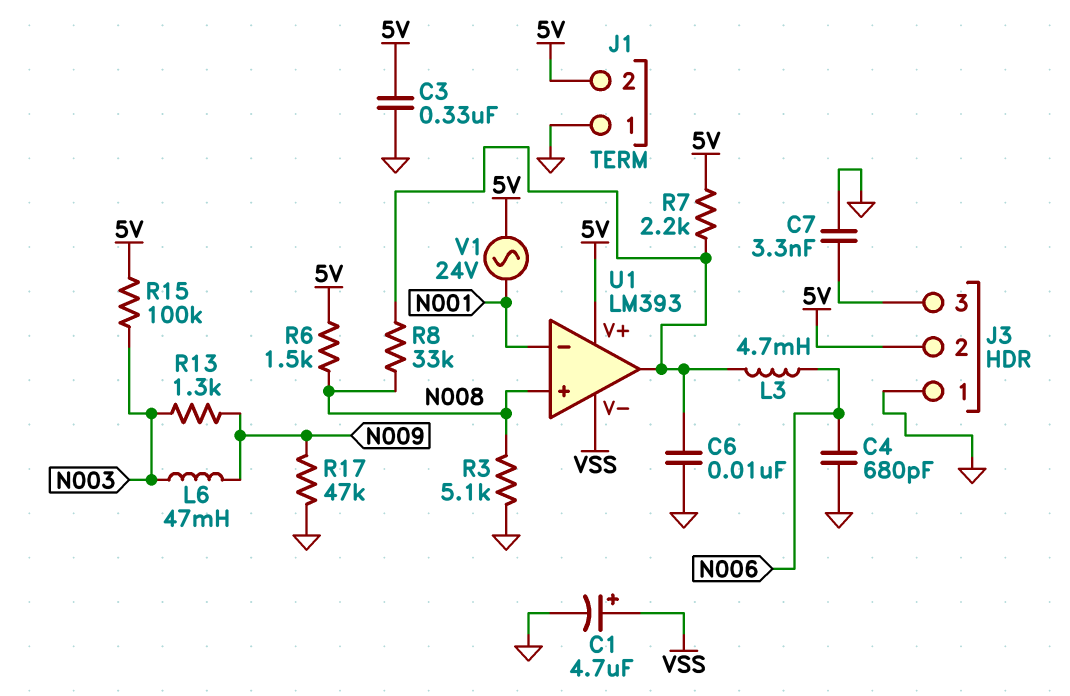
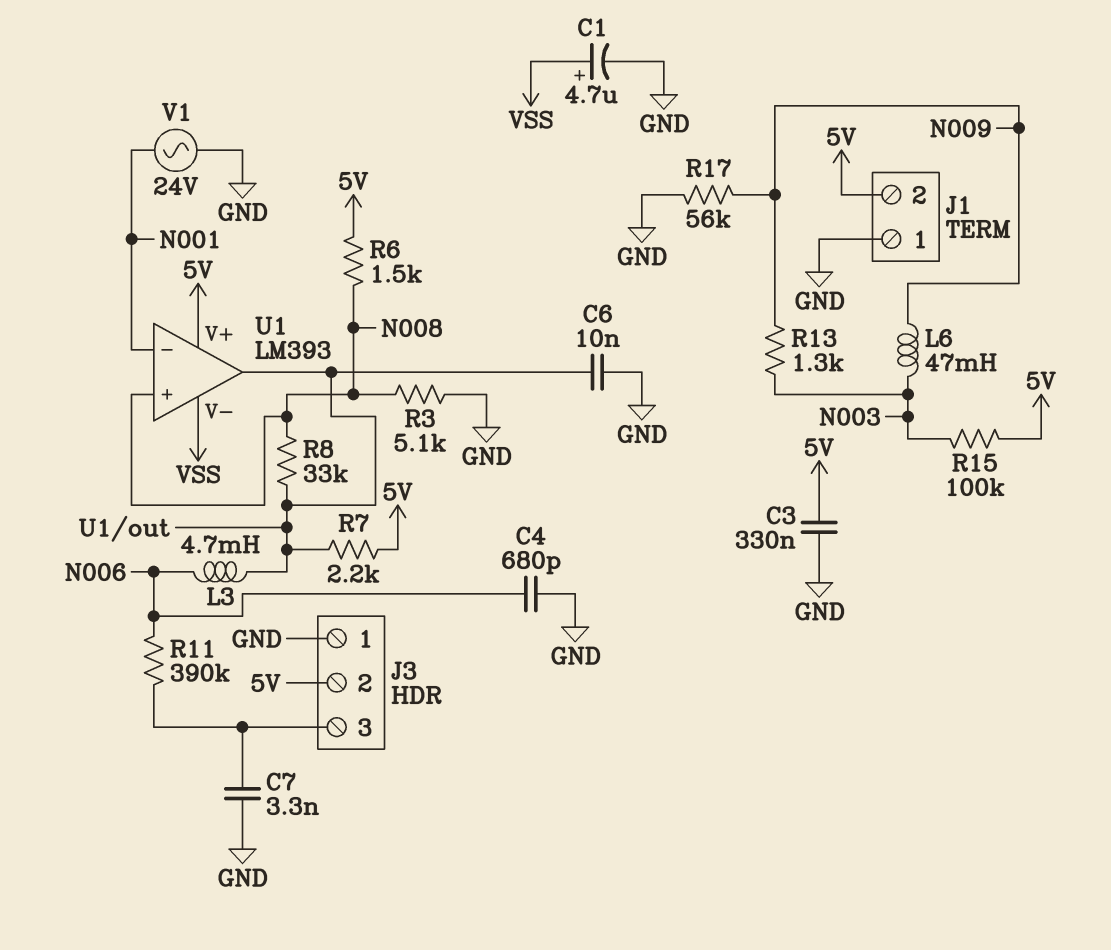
R11: none -> 390k (J3/3, N006)
R17: 47k (GND, N009) -> 56k (GND, N009)
V1: AC 24V (5V, N001) -> AC 24V (GND, N001)

